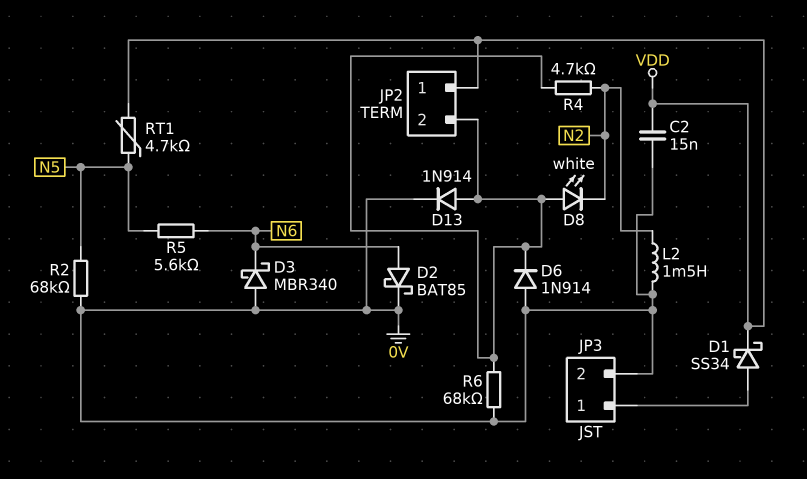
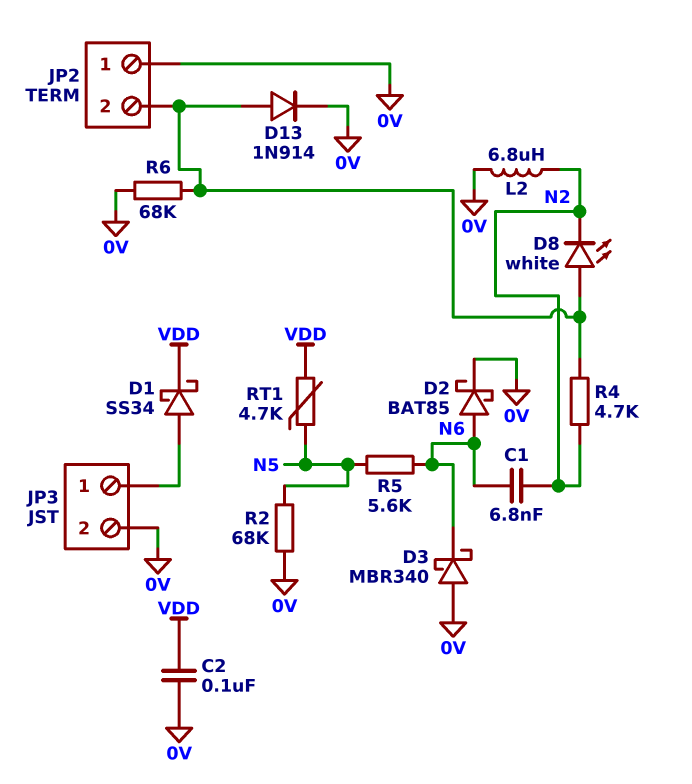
C1: none -> 6.8nF (N2, N6)
C2: 15nF (0V, VDD) -> 100nF (0V, VDD)
D6: diode 1N914 (A 0V, K JP2/2) -> none
JP2 pin 1: VDD -> 0V
L2: 1.5mH (0V, N2) -> 6.8uH (0V, N2)

